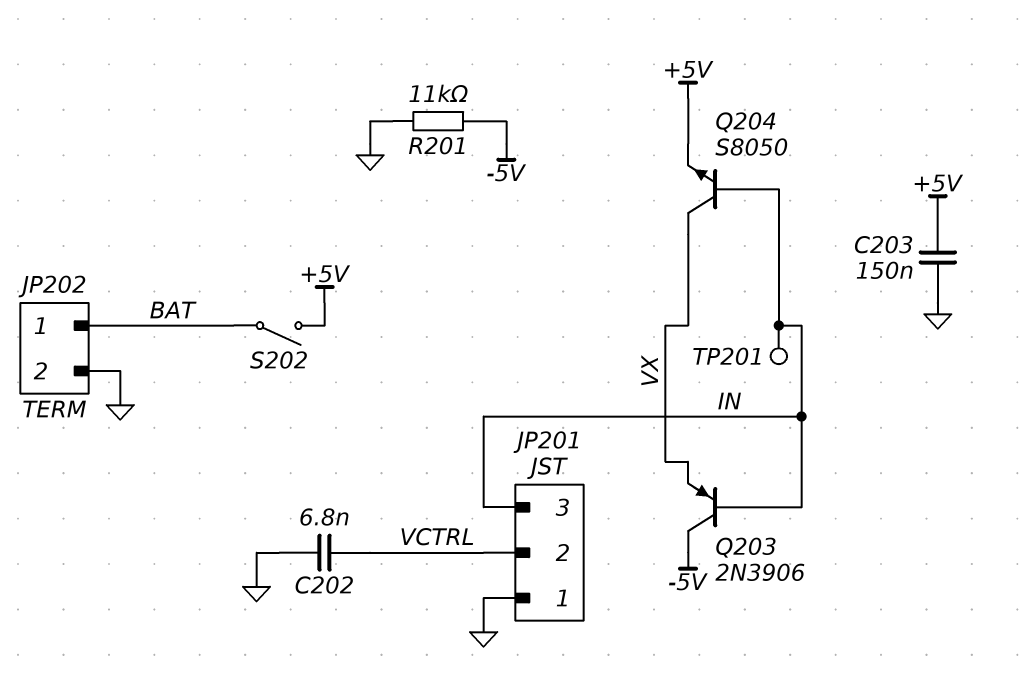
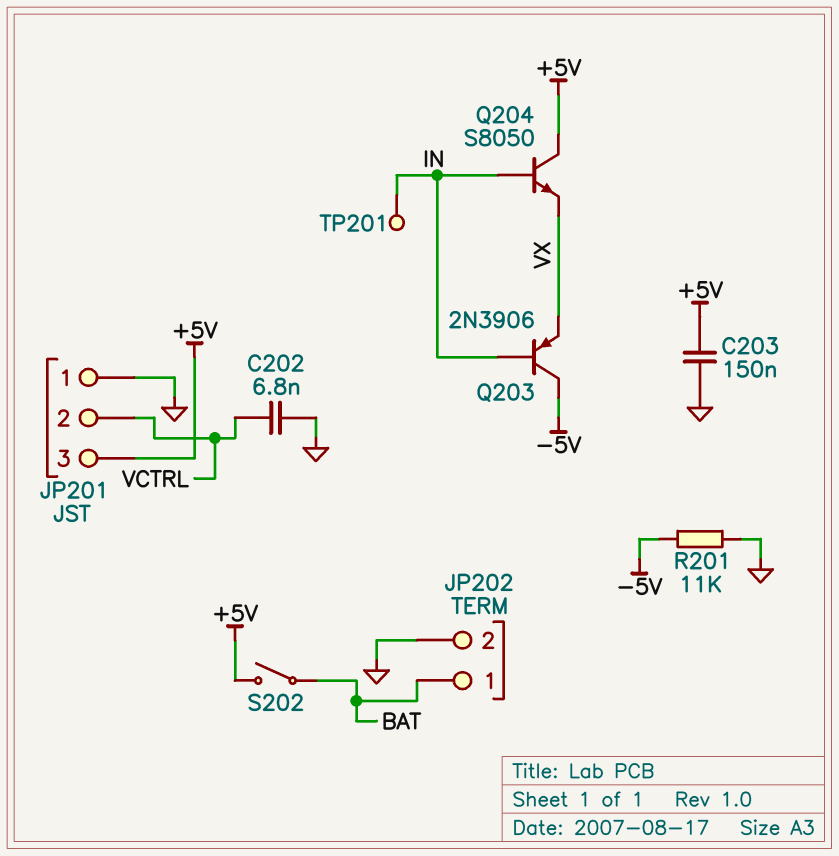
JP201 pin 3: IN -> +5V
Q204: NPN S8050 (B IN, C VX, E +5V) -> NPN S8050 (B IN, C +5V, E VX)

